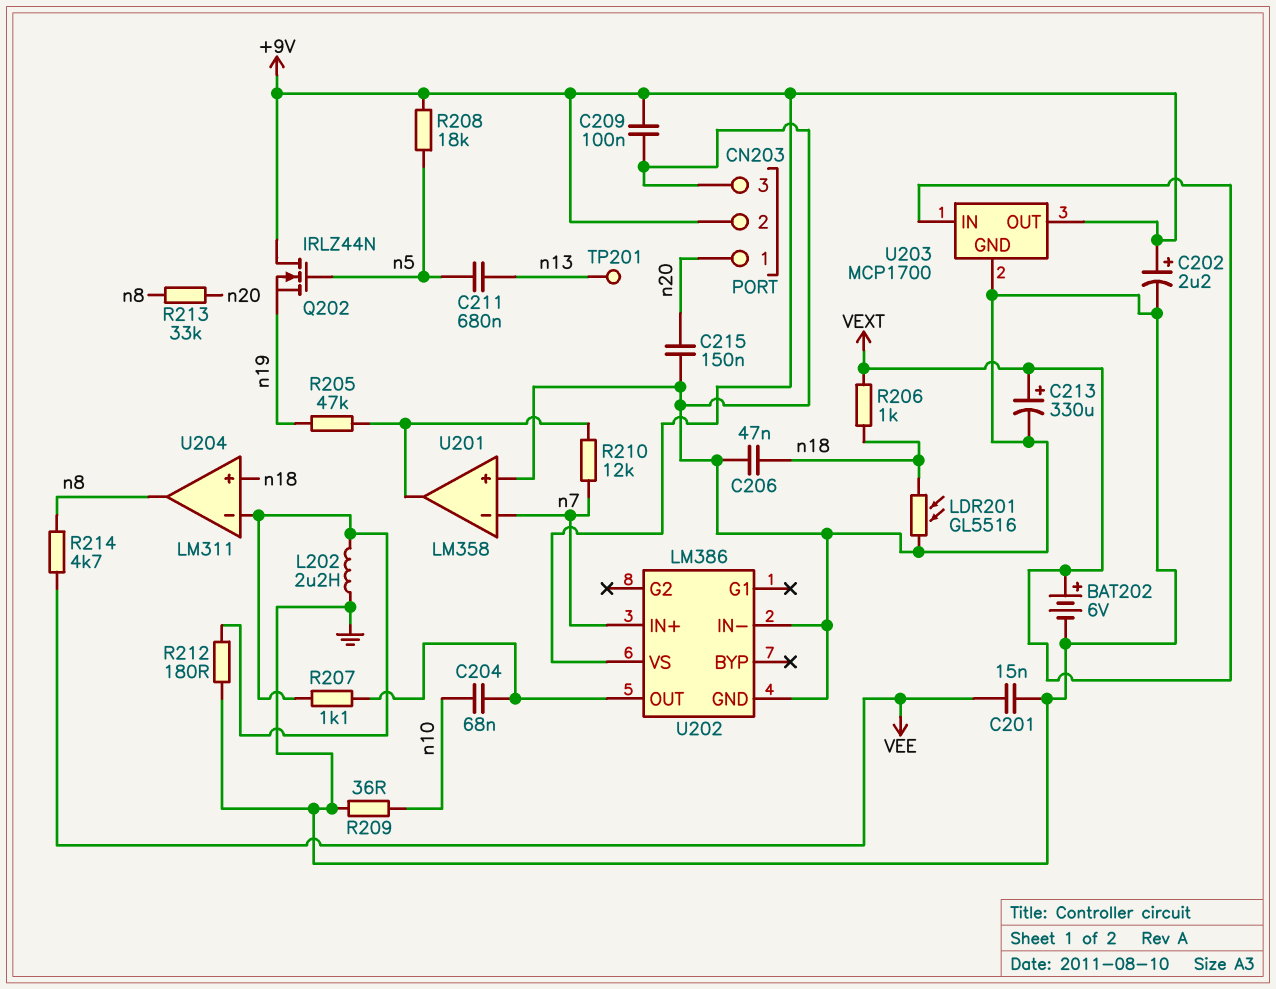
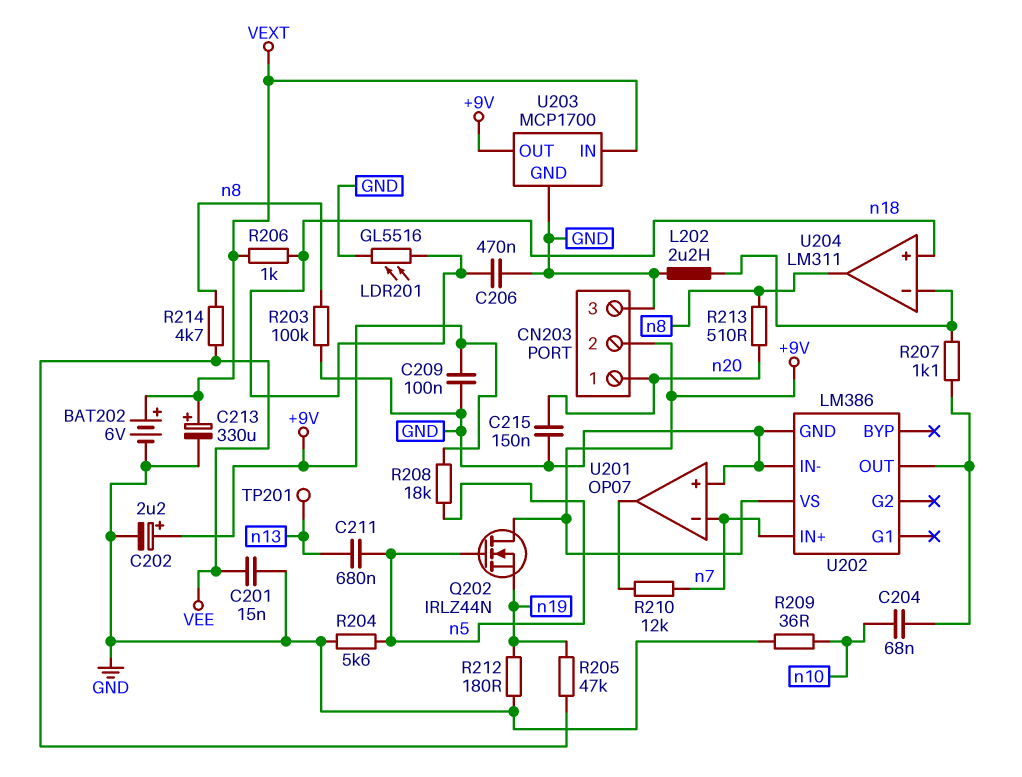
C206: 47nF (GND, n18) -> 470nF (GND, n18)
R203: none -> 100k (GND, n8)
R204: none -> 5.6k (GND, n5)
R205: 47k (U201/out, n19) -> 47k (VEE, n19)
R212: 180 (GND, U204/in-) -> 180 (GND, n19)
R213: 33k (n8, n20) -> 510 (n8, n20)
U201: LM358 -> OP07

